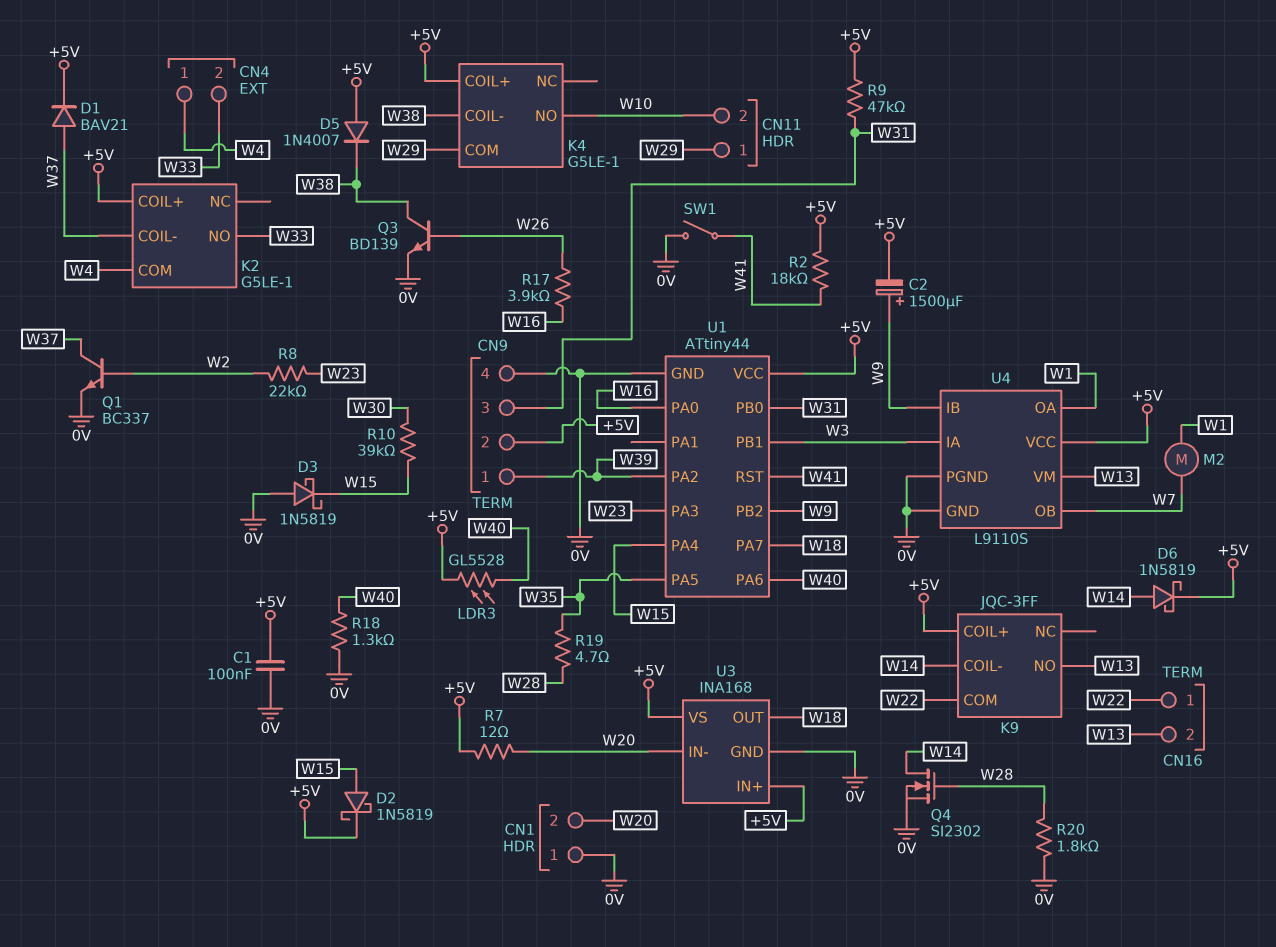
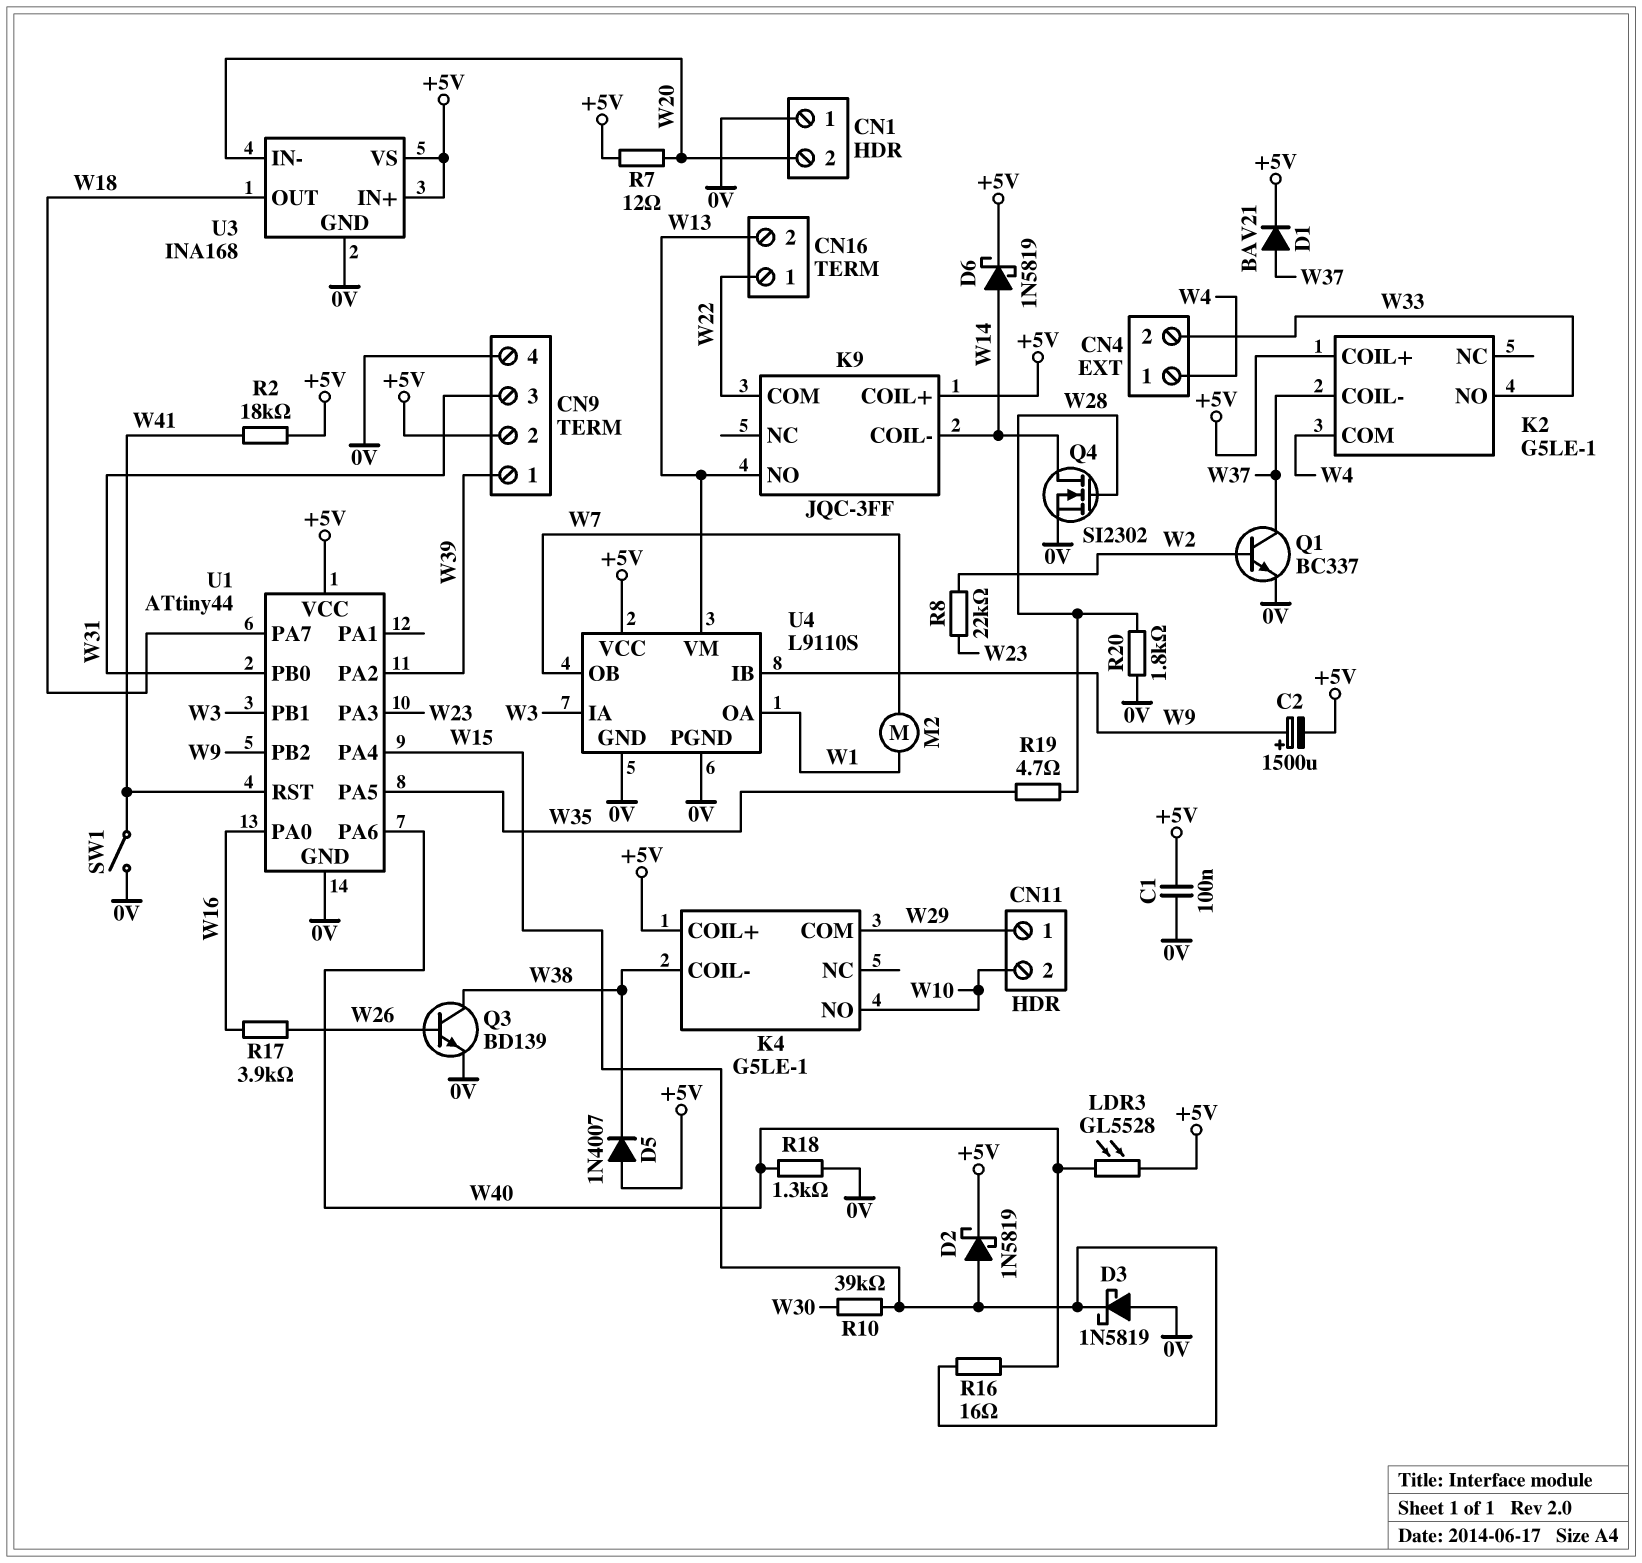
R9: 47k (+5V, W31) -> none
R16: none -> 16 (W15, W40)

